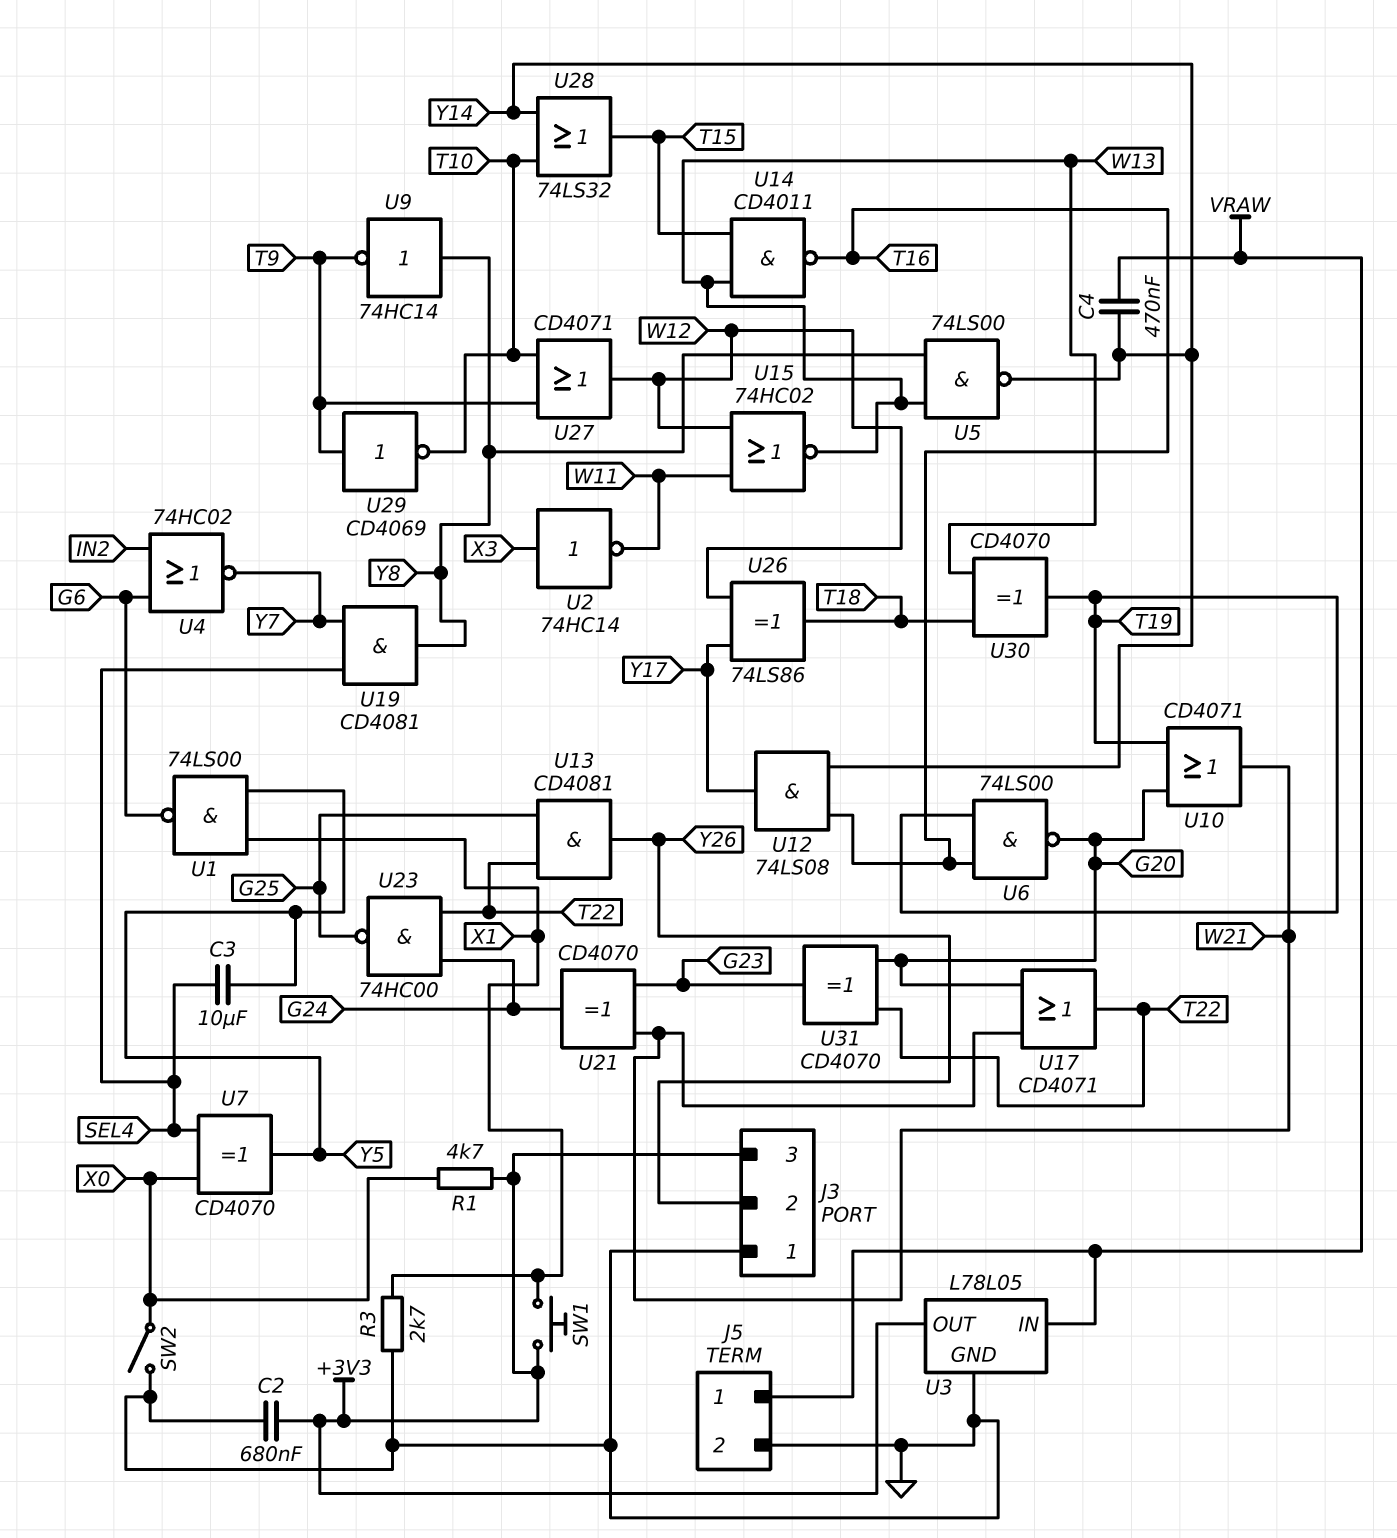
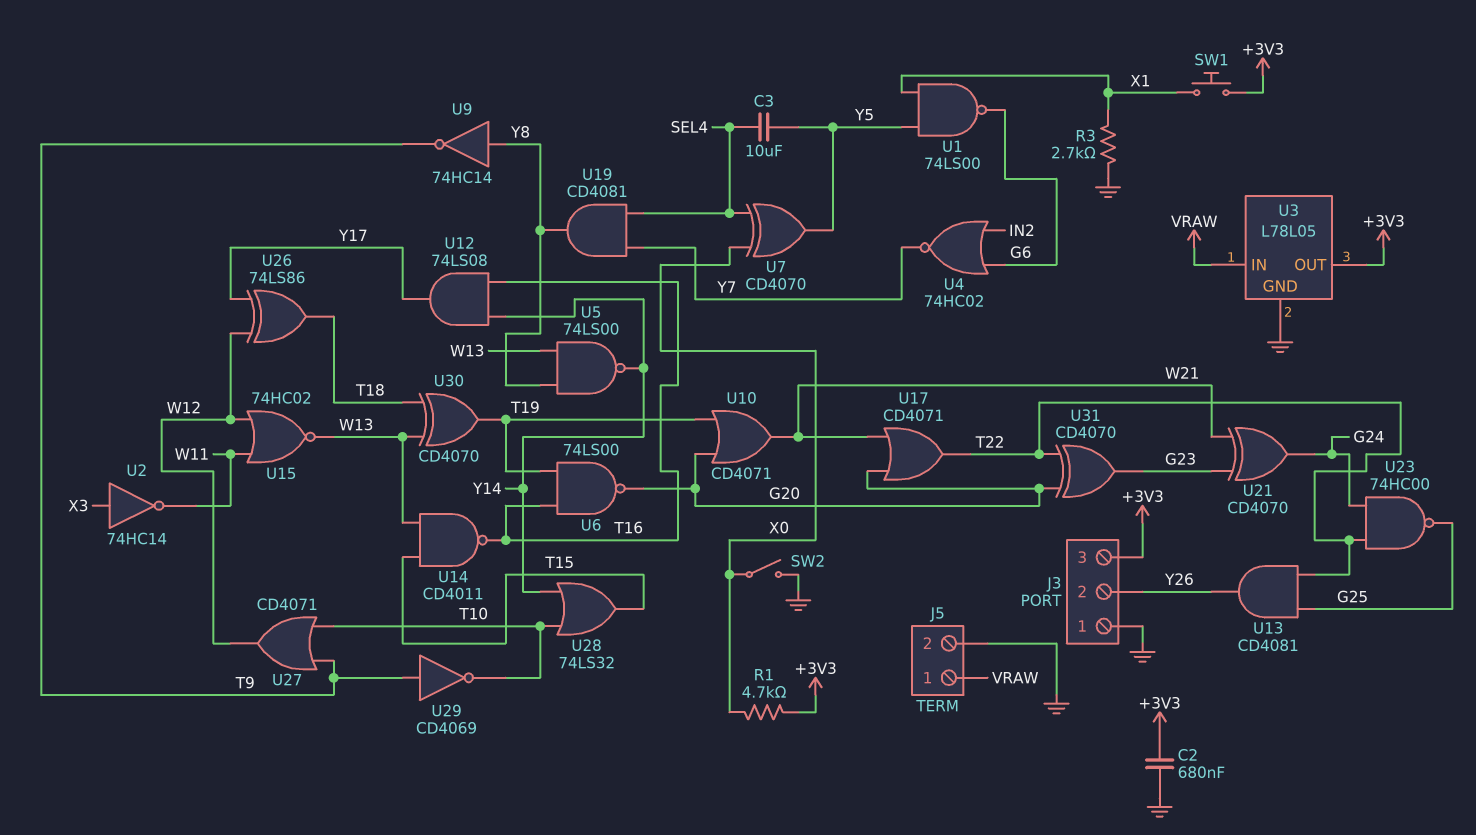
C4: 470nF (VRAW, Y14) -> none

